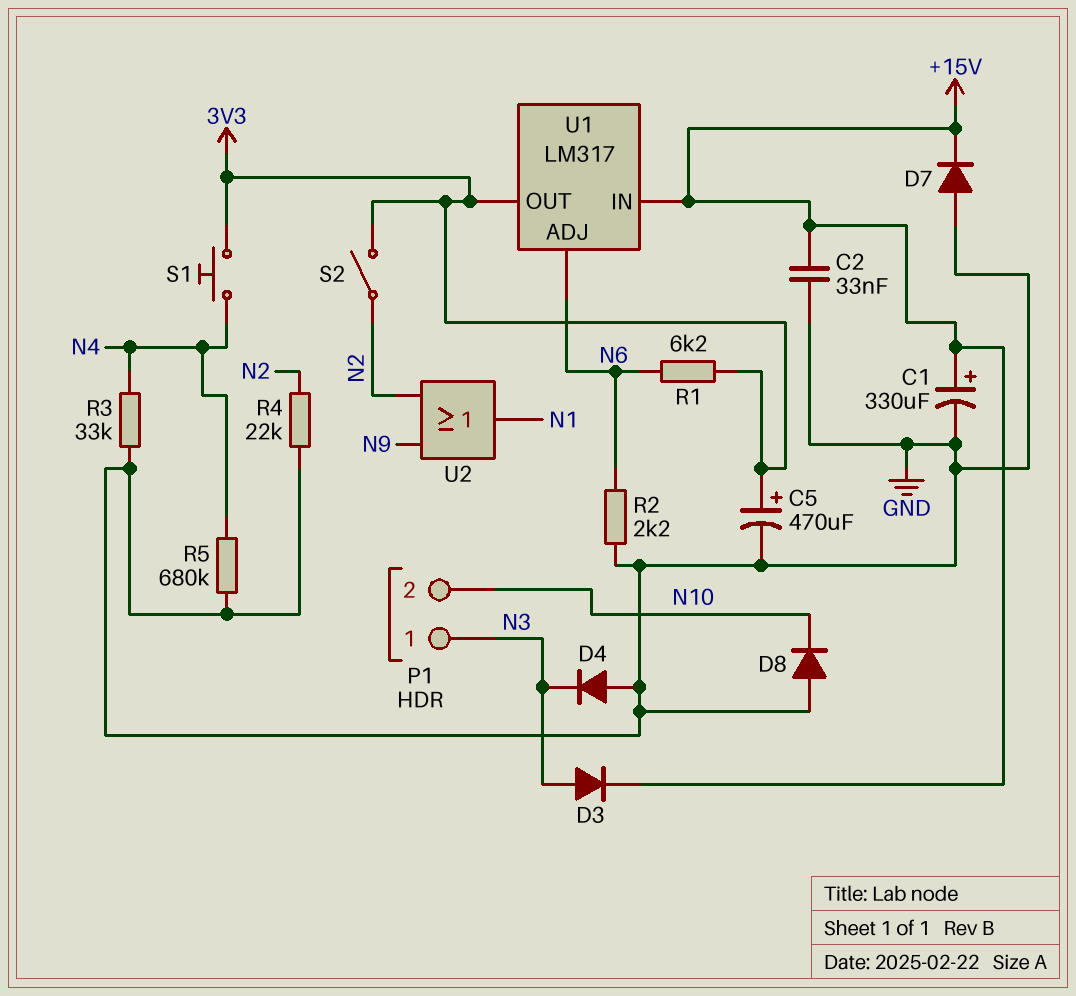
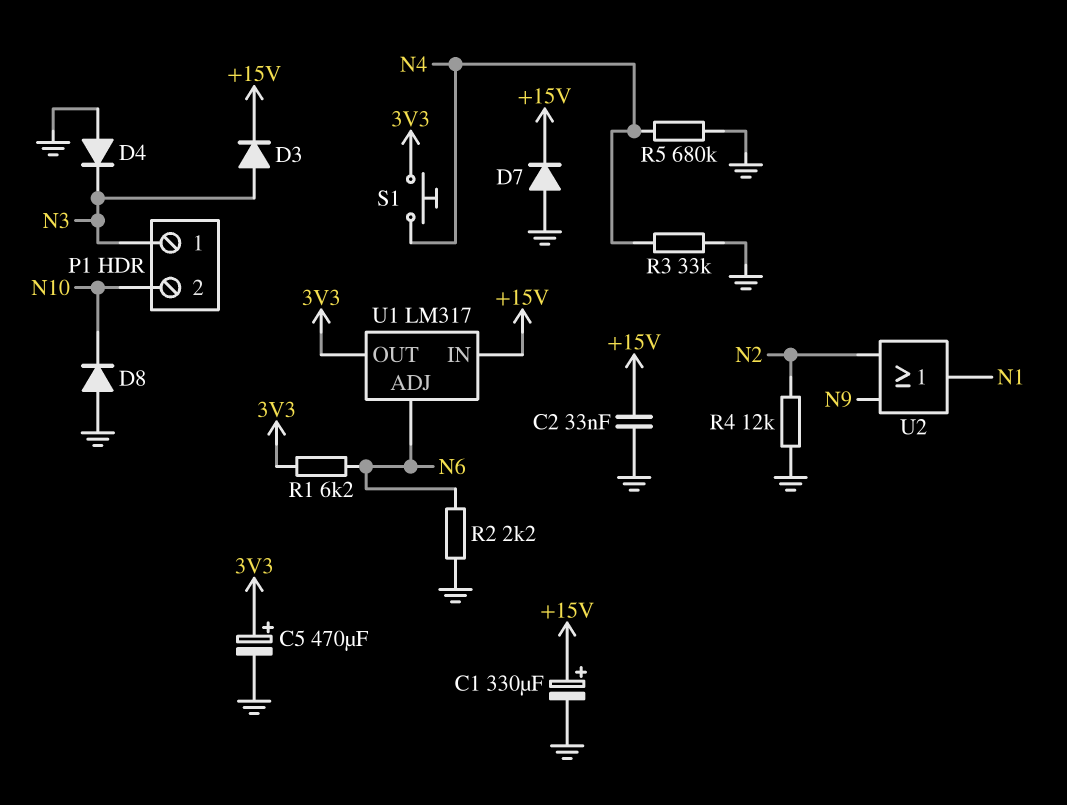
R4: 22k (GND, N2) -> 12k (GND, N2)
S2: switch (3V3, N2) -> none

